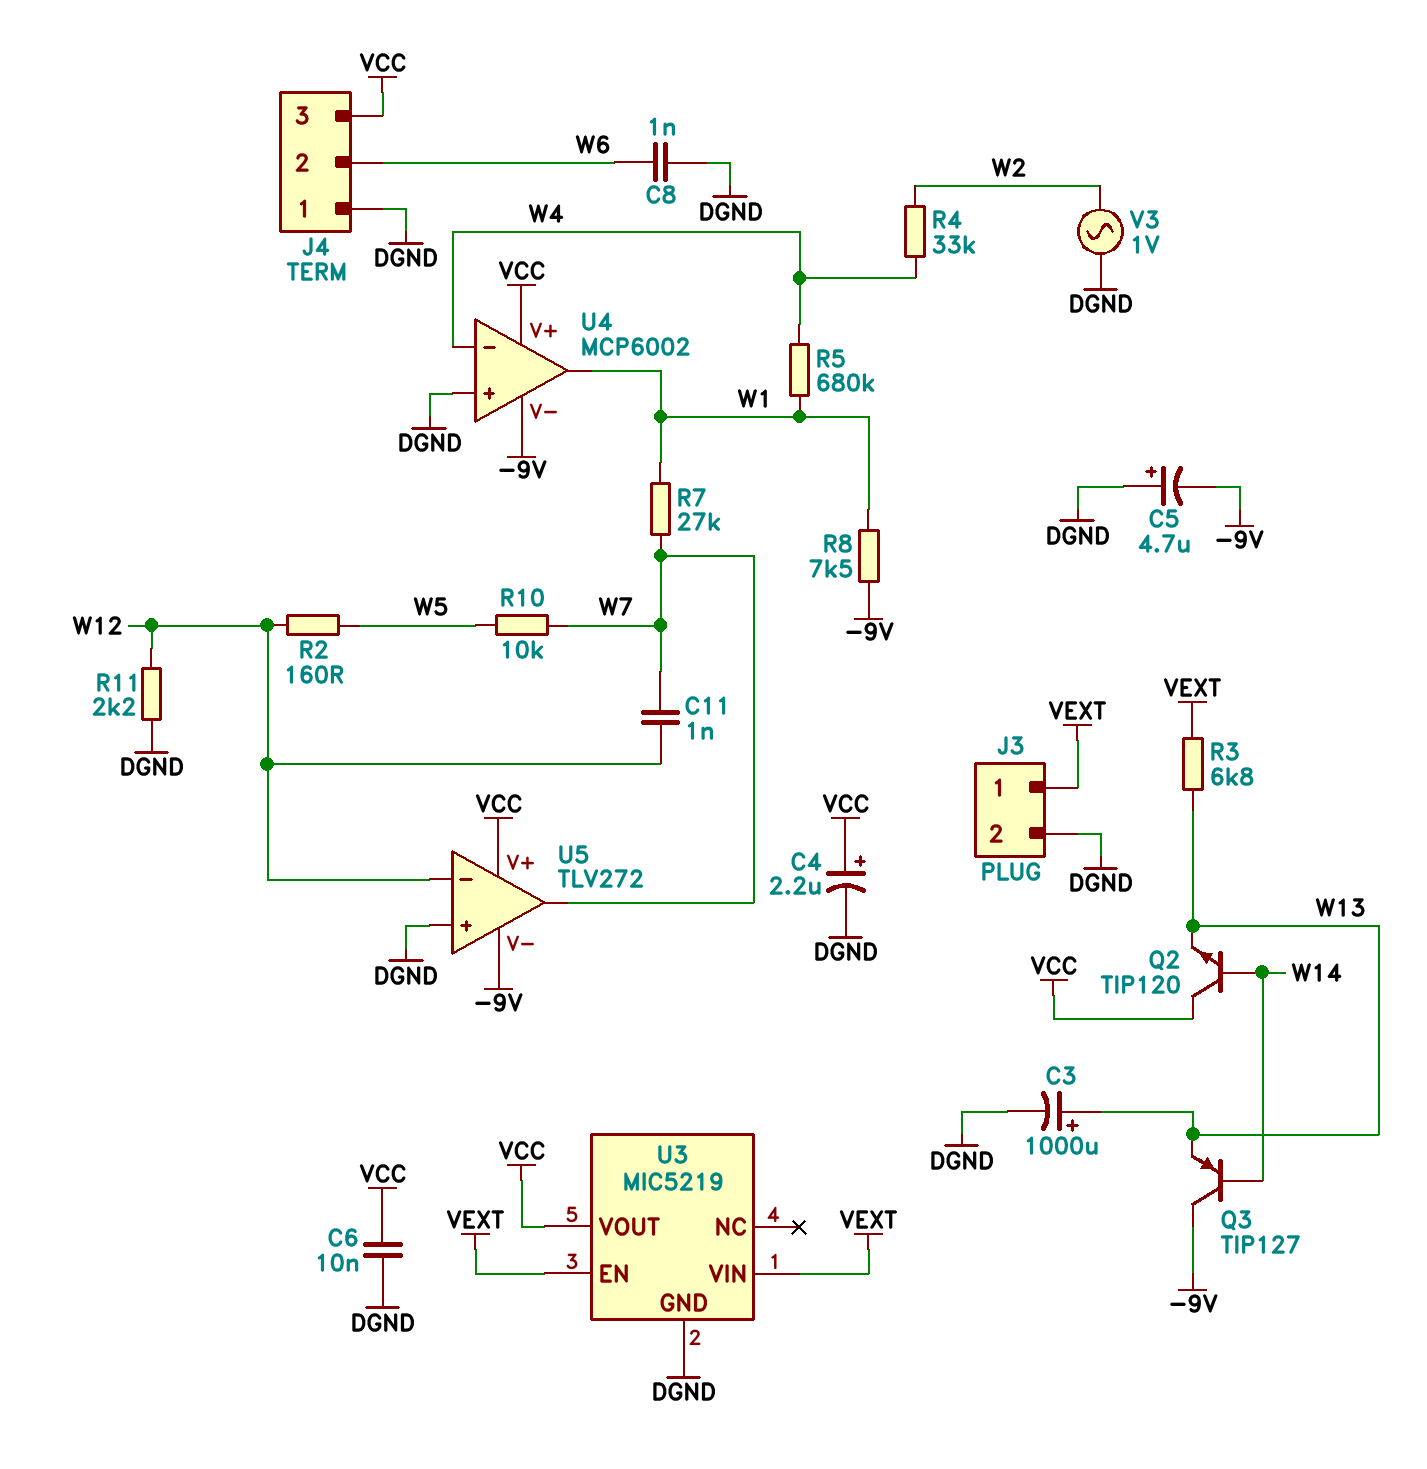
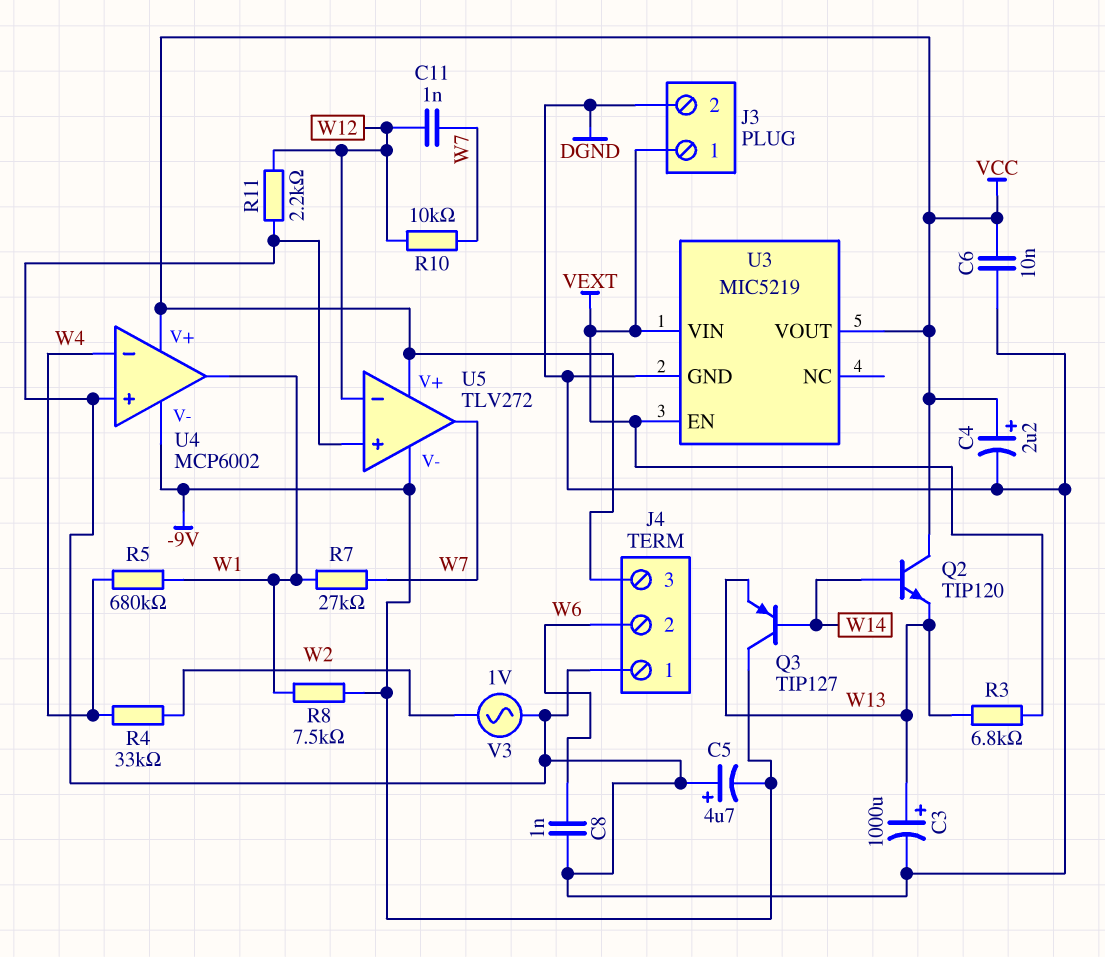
R2: 160 (W5, W12) -> none
R10: 10k (W5, W7) -> 10k (W7, W12)

